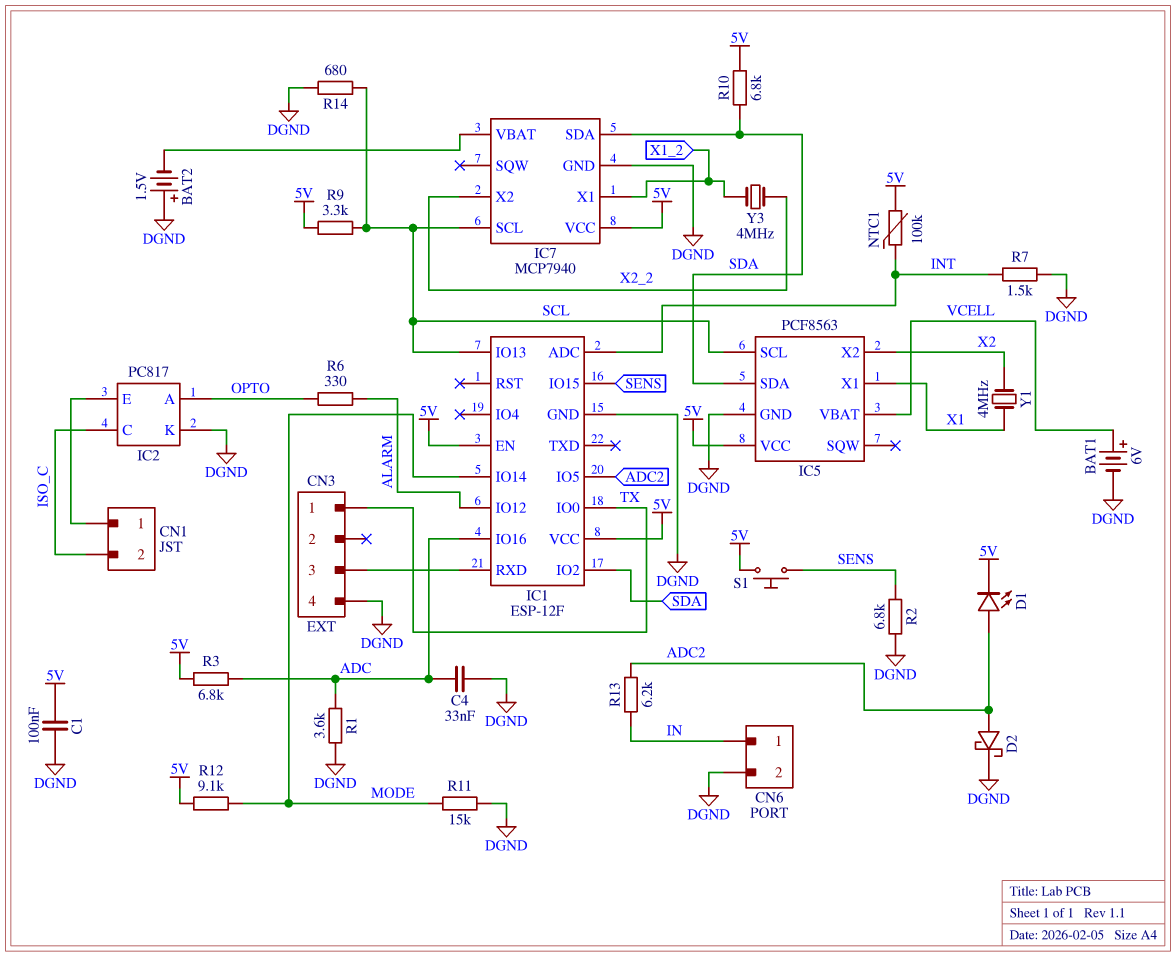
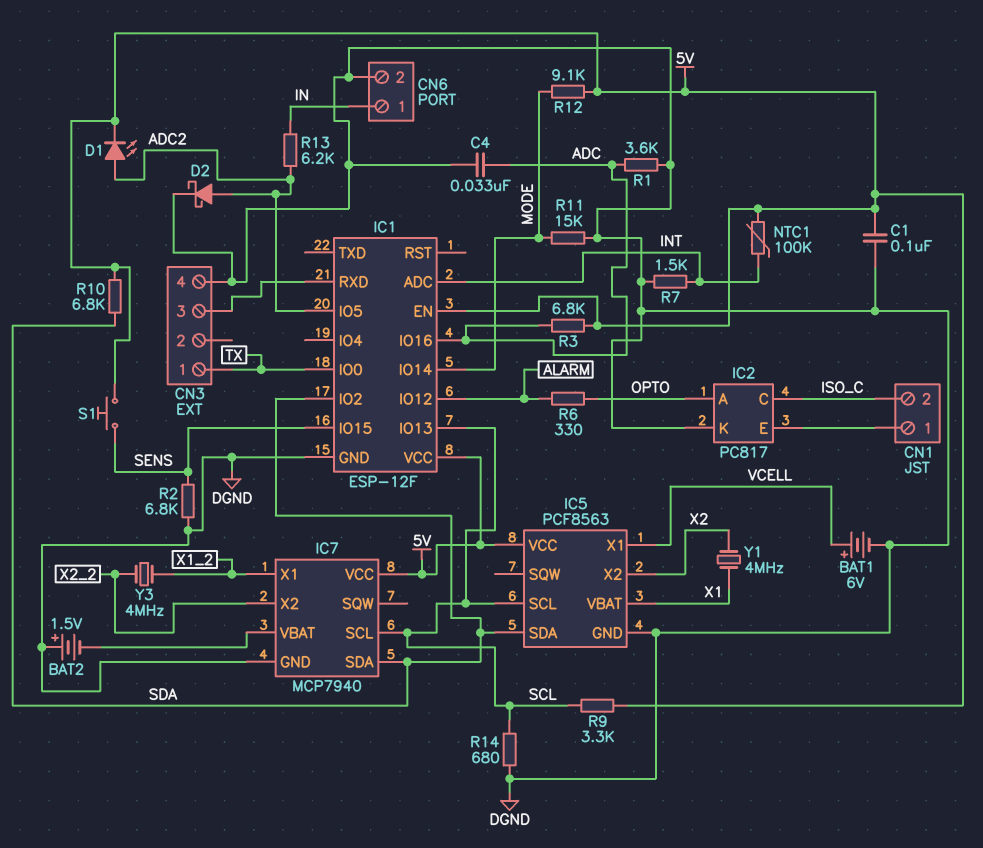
IC5 pin VBAT: VCELL -> X1
IC5 pin X1: X1 -> VCELL

